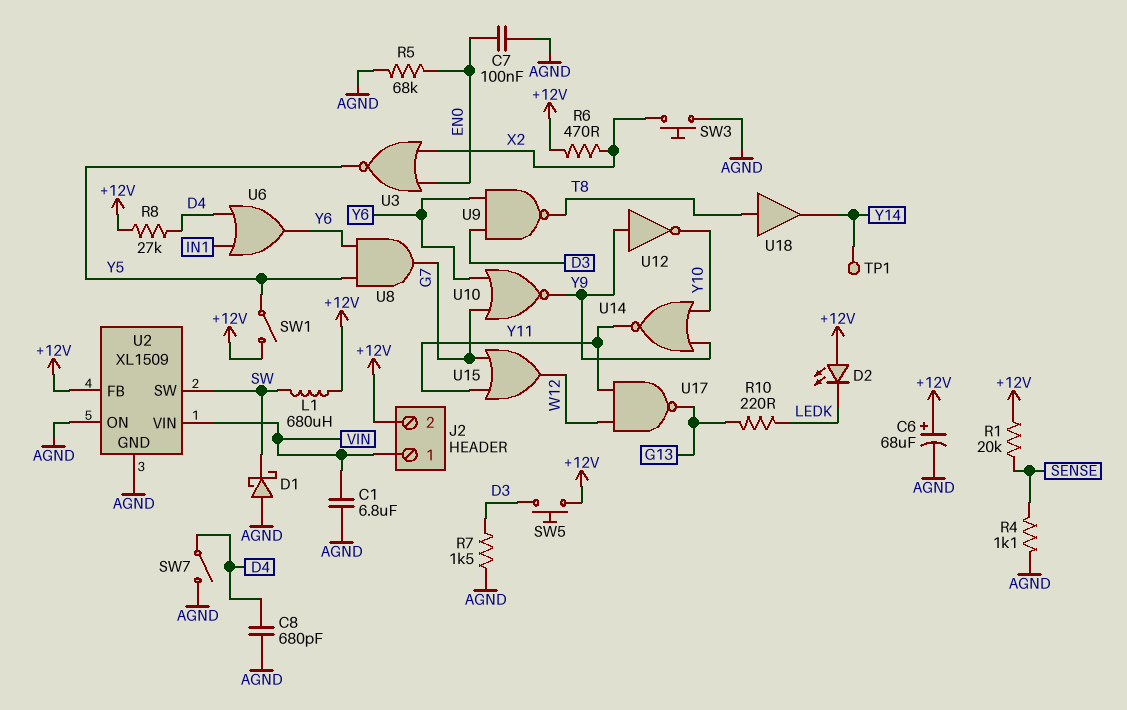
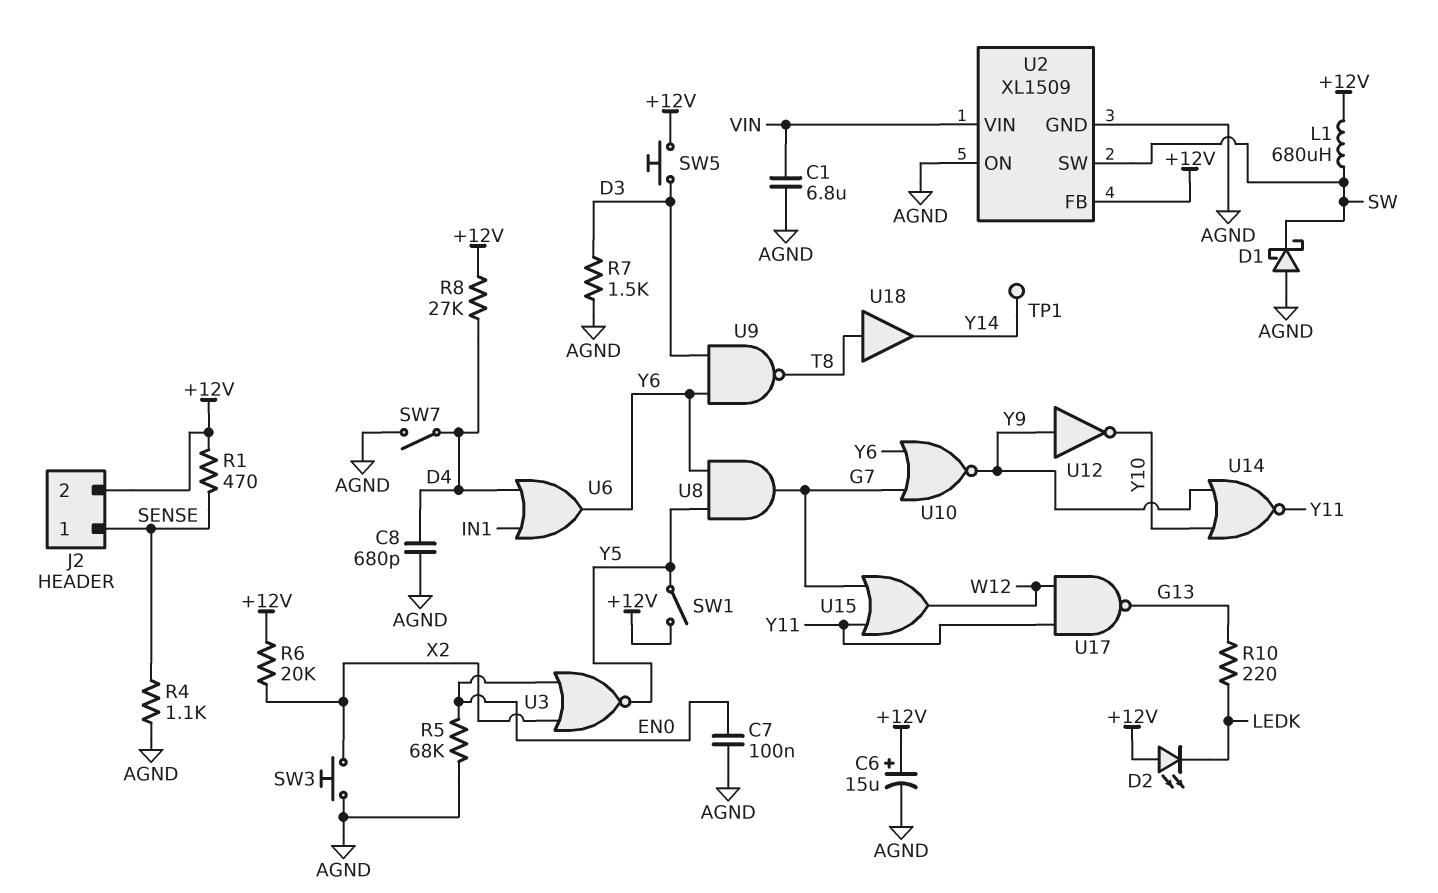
C6: 68uF (plus +12V, minus AGND) -> 15uF (plus +12V, minus AGND)
J2 pin 1: VIN -> SENSE
R1: 20k (+12V, SENSE) -> 470 (+12V, SENSE)
R6: 470 (+12V, X2) -> 20k (+12V, X2)

